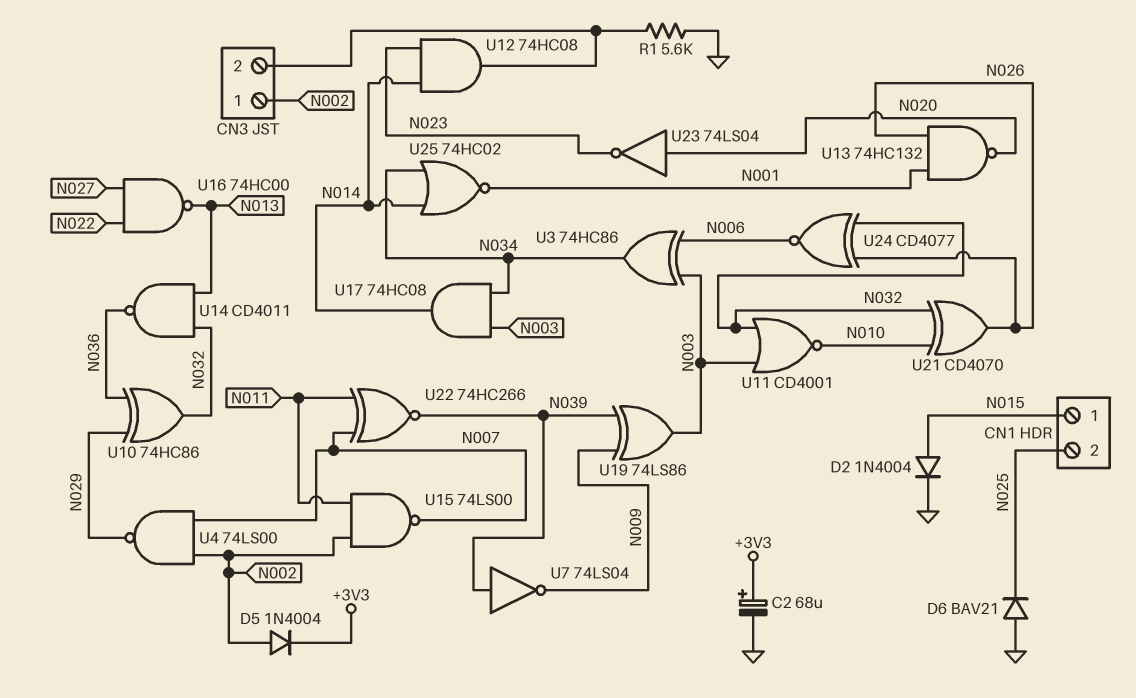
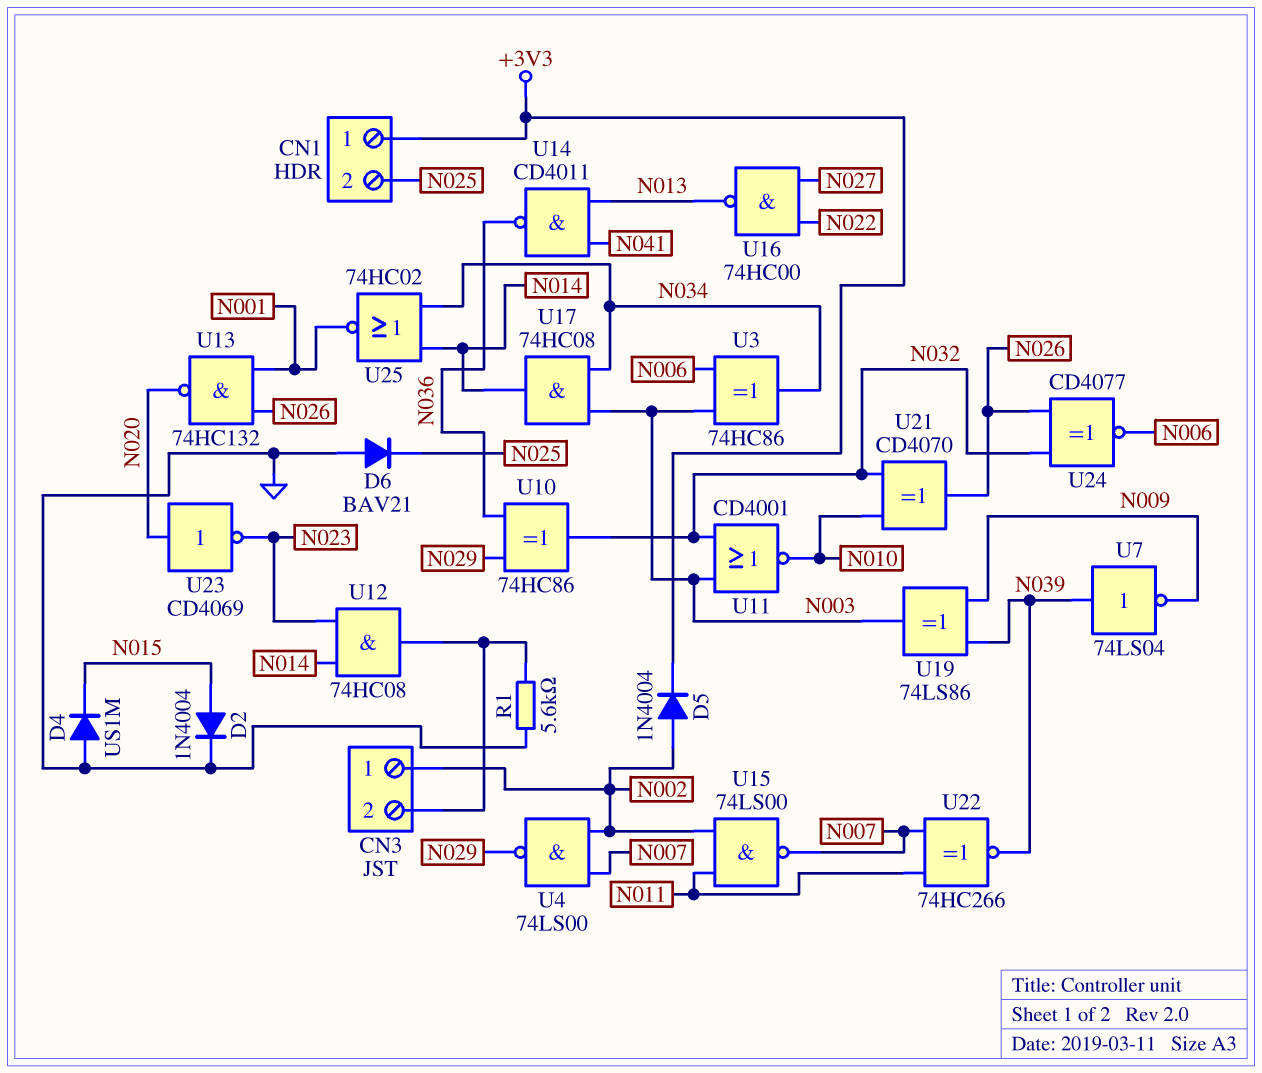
C2: 68uF (plus +3V3, minus GND) -> none
CN1 pin 1: N015 -> +3V3
D4: none -> diode US1M (A GND, K N015)
U14: NAND CD4011 (in N013, in N032, out N036) -> NAND CD4011 (in N013, in N041, out N036)
U23: NOT 74LS04 (in N020, out N023) -> NOT CD4069 (in N020, out N023)

